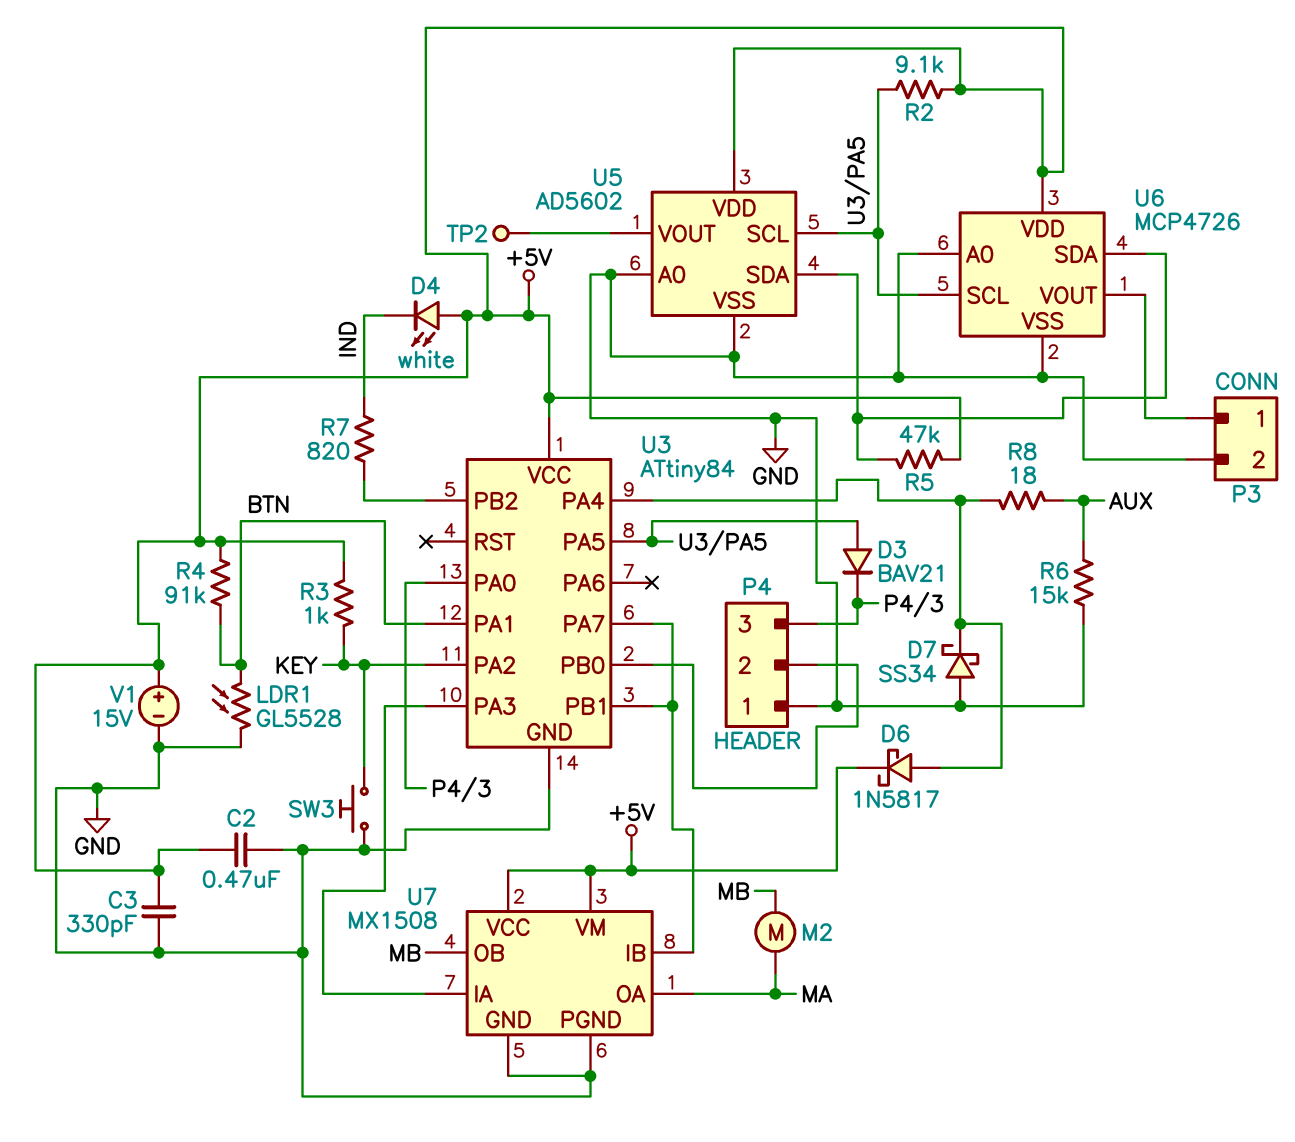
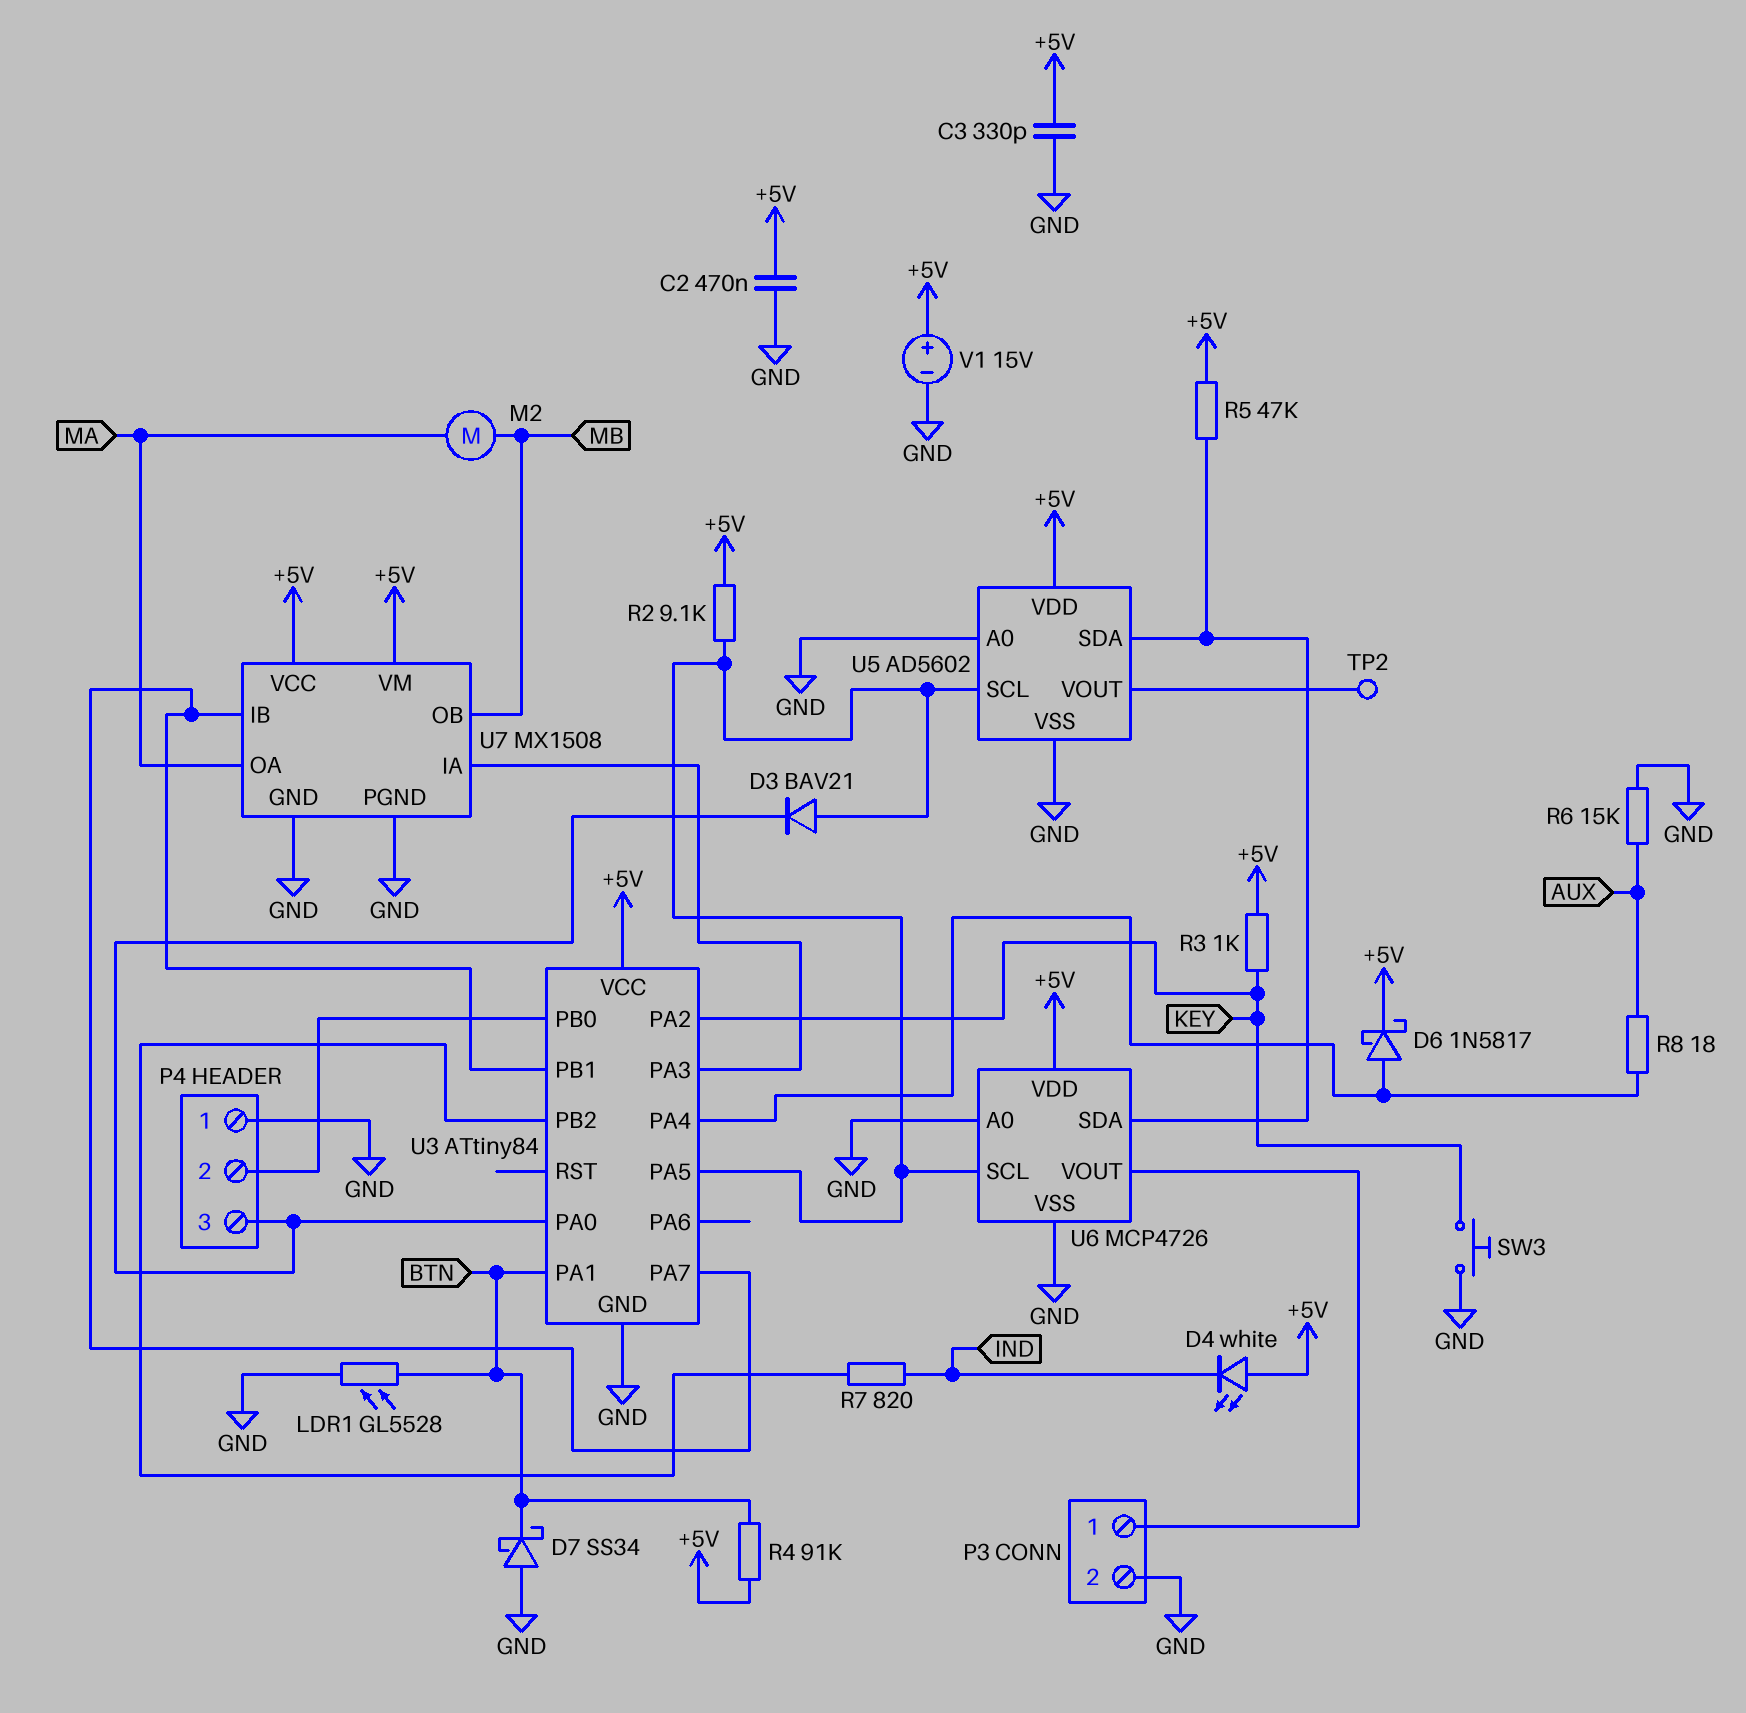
D7: schottky SS34 (A GND, K U3/PA4) -> schottky SS34 (A GND, K BTN)

